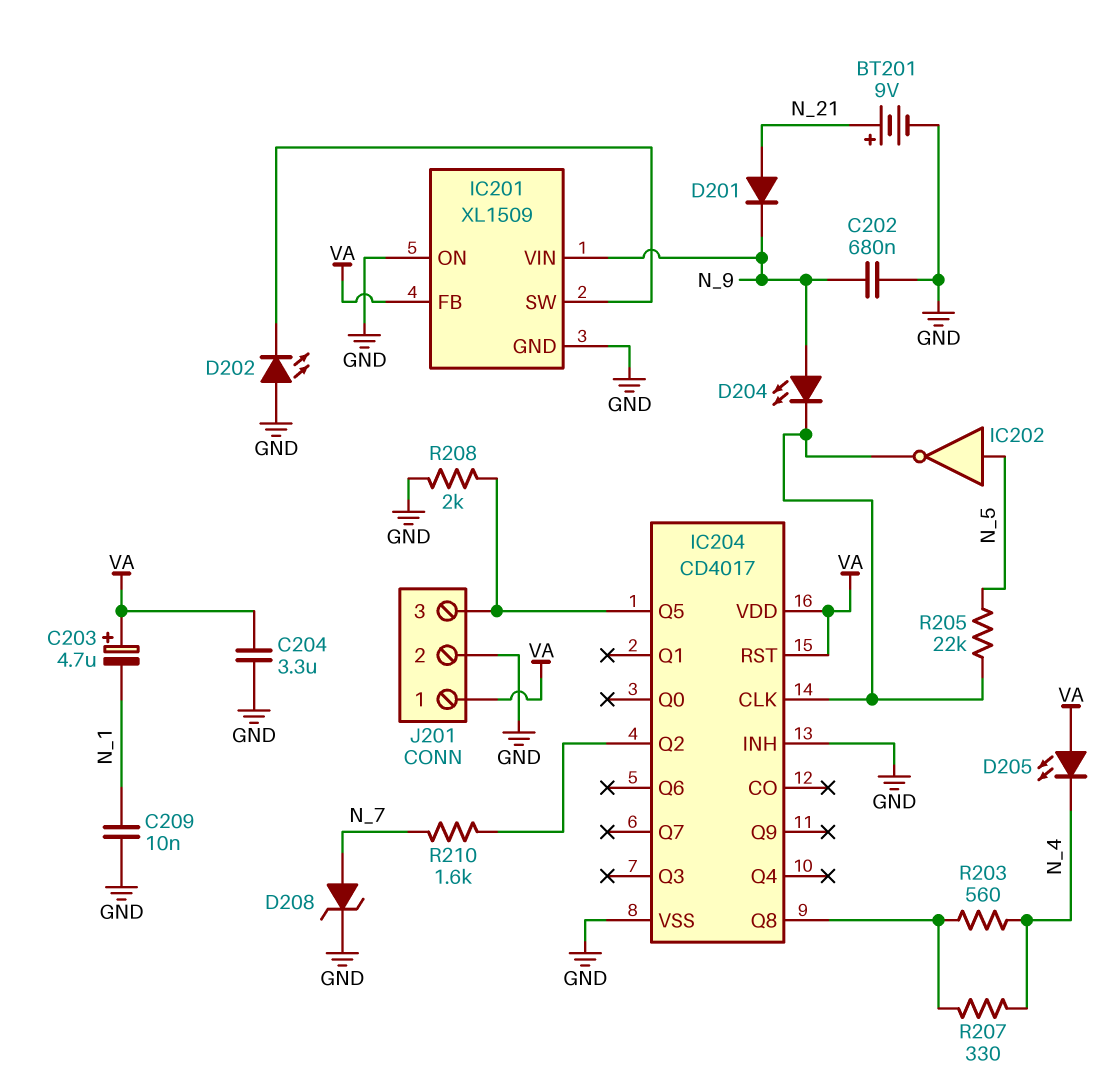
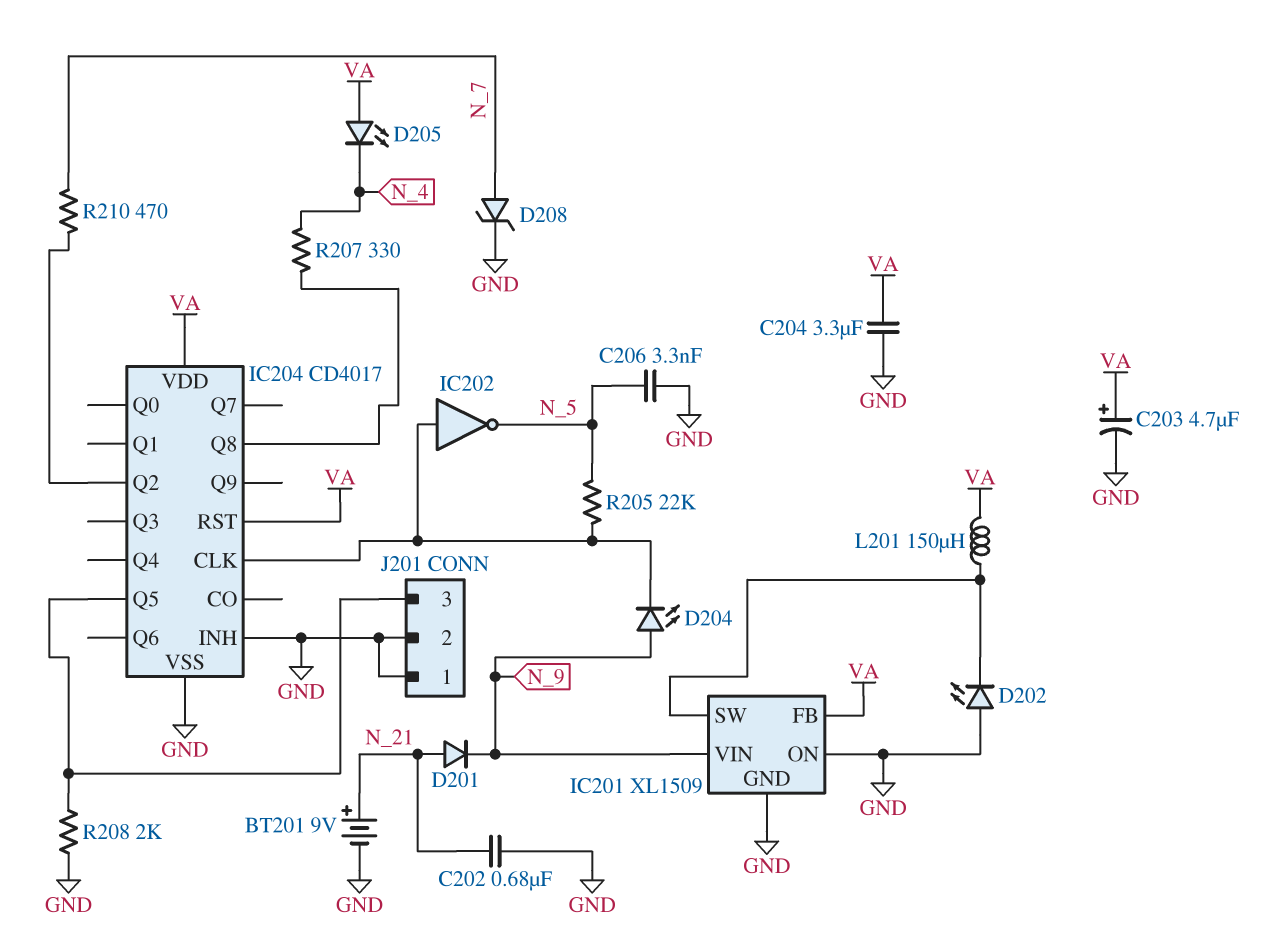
C202: 680nF (GND, N_9) -> 680nF (GND, N_21)
C203: 4.7uF (plus VA, minus N_1) -> 4.7uF (plus VA, minus GND)
C206: none -> 3.3nF (GND, N_5)
C209: 10nF (GND, N_1) -> none
IC202: NOT (in N_5, out IC204/CLK) -> NOT (in IC204/CLK, out N_5)
J201 pin 1: VA -> GND
L201: none -> 150uH (IC201/SW, VA)
R203: 560 (IC204/Q8, N_4) -> none
R210: 1.6k (IC204/Q2, N_7) -> 470 (IC204/Q2, N_7)

